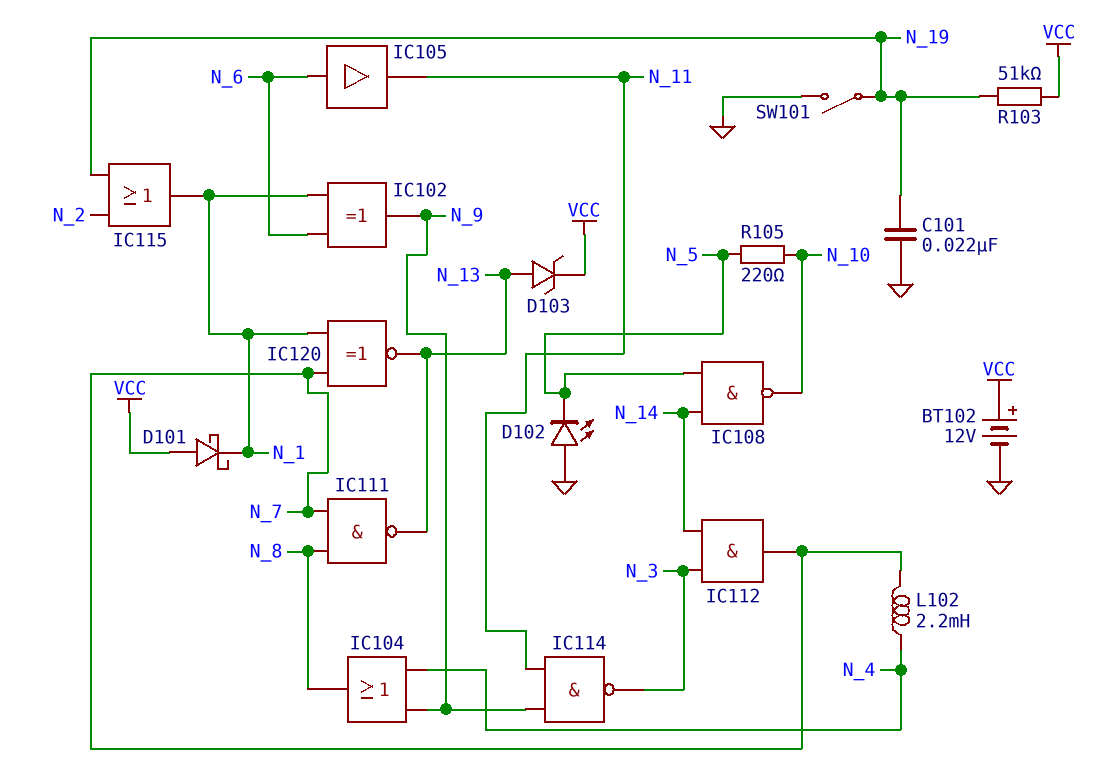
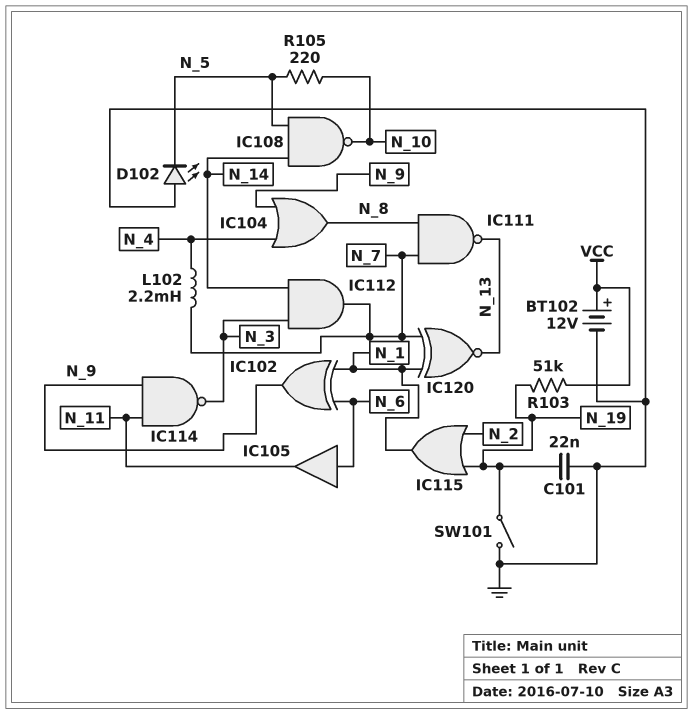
D101: schottky (A VCC, K N_1) -> none
D103: zener (A N_13, K VCC) -> none

